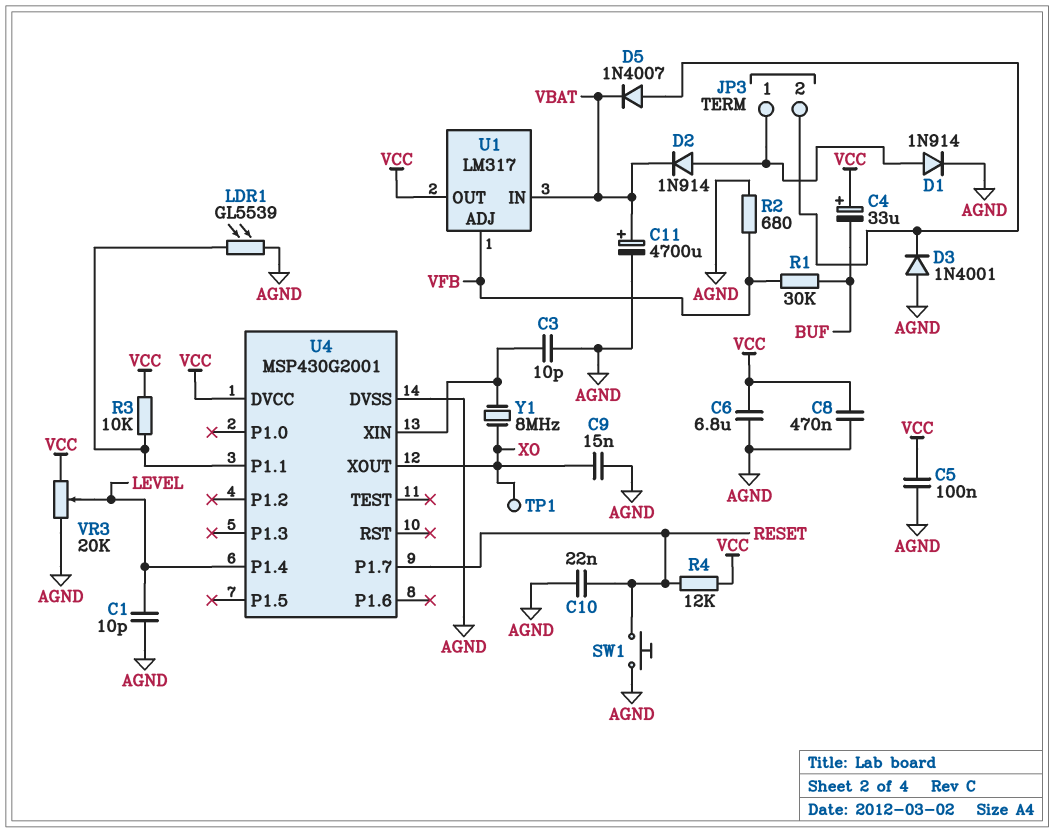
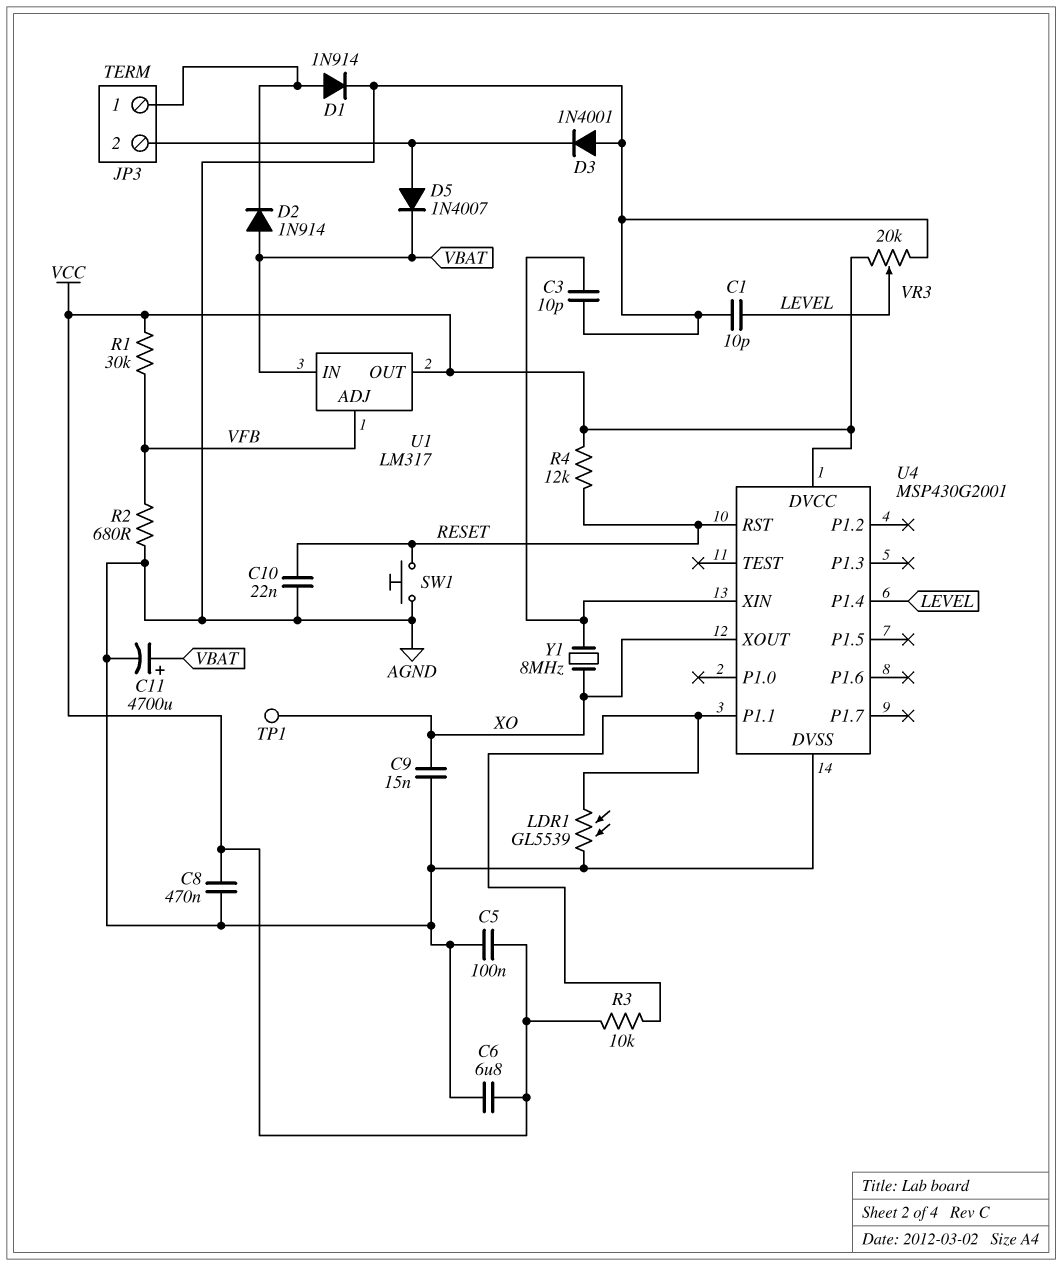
C4: 33uF (plus VCC, minus BUF) -> none
D2: diode 1N914 (A JP3/1, K VBAT) -> diode 1N914 (A VBAT, K JP3/1)
R1: 30k (BUF, VFB) -> 30k (VCC, VFB)
U4 pin P1.7: RESET -> none
U4 pin RST: none -> RESET

